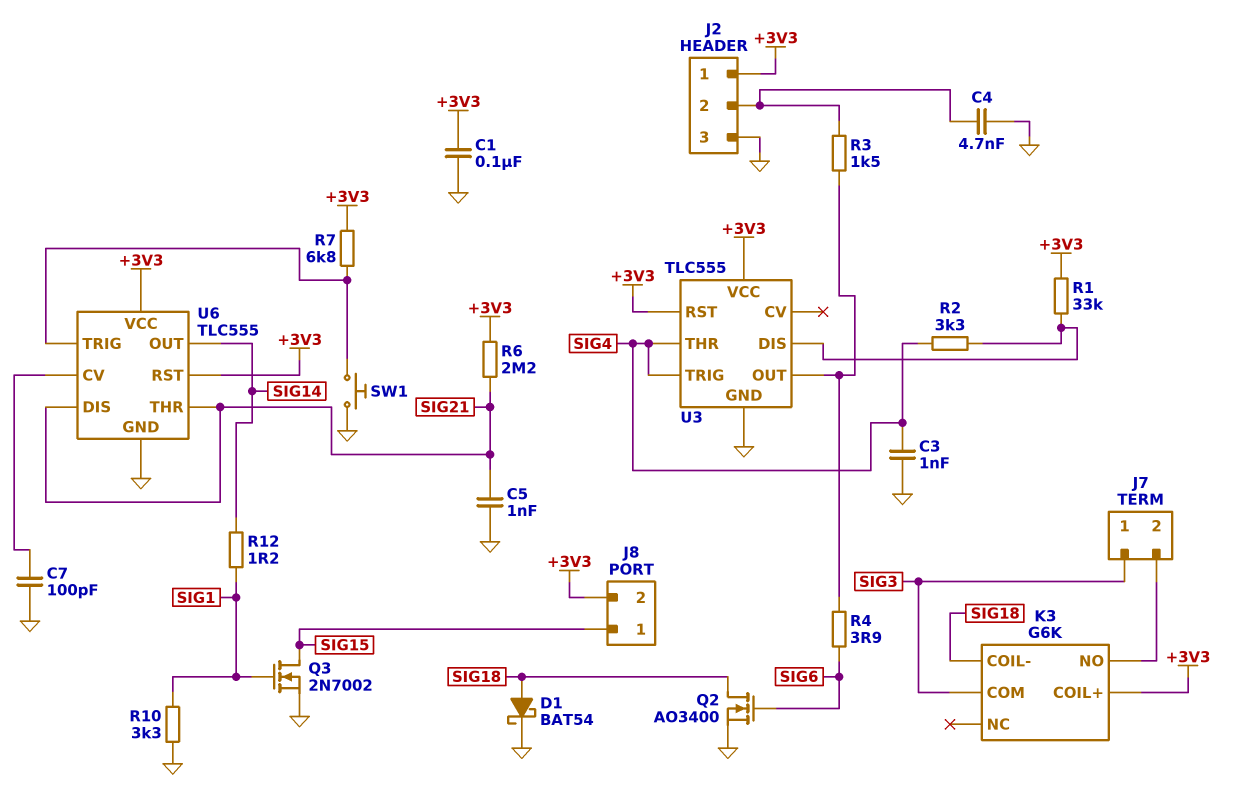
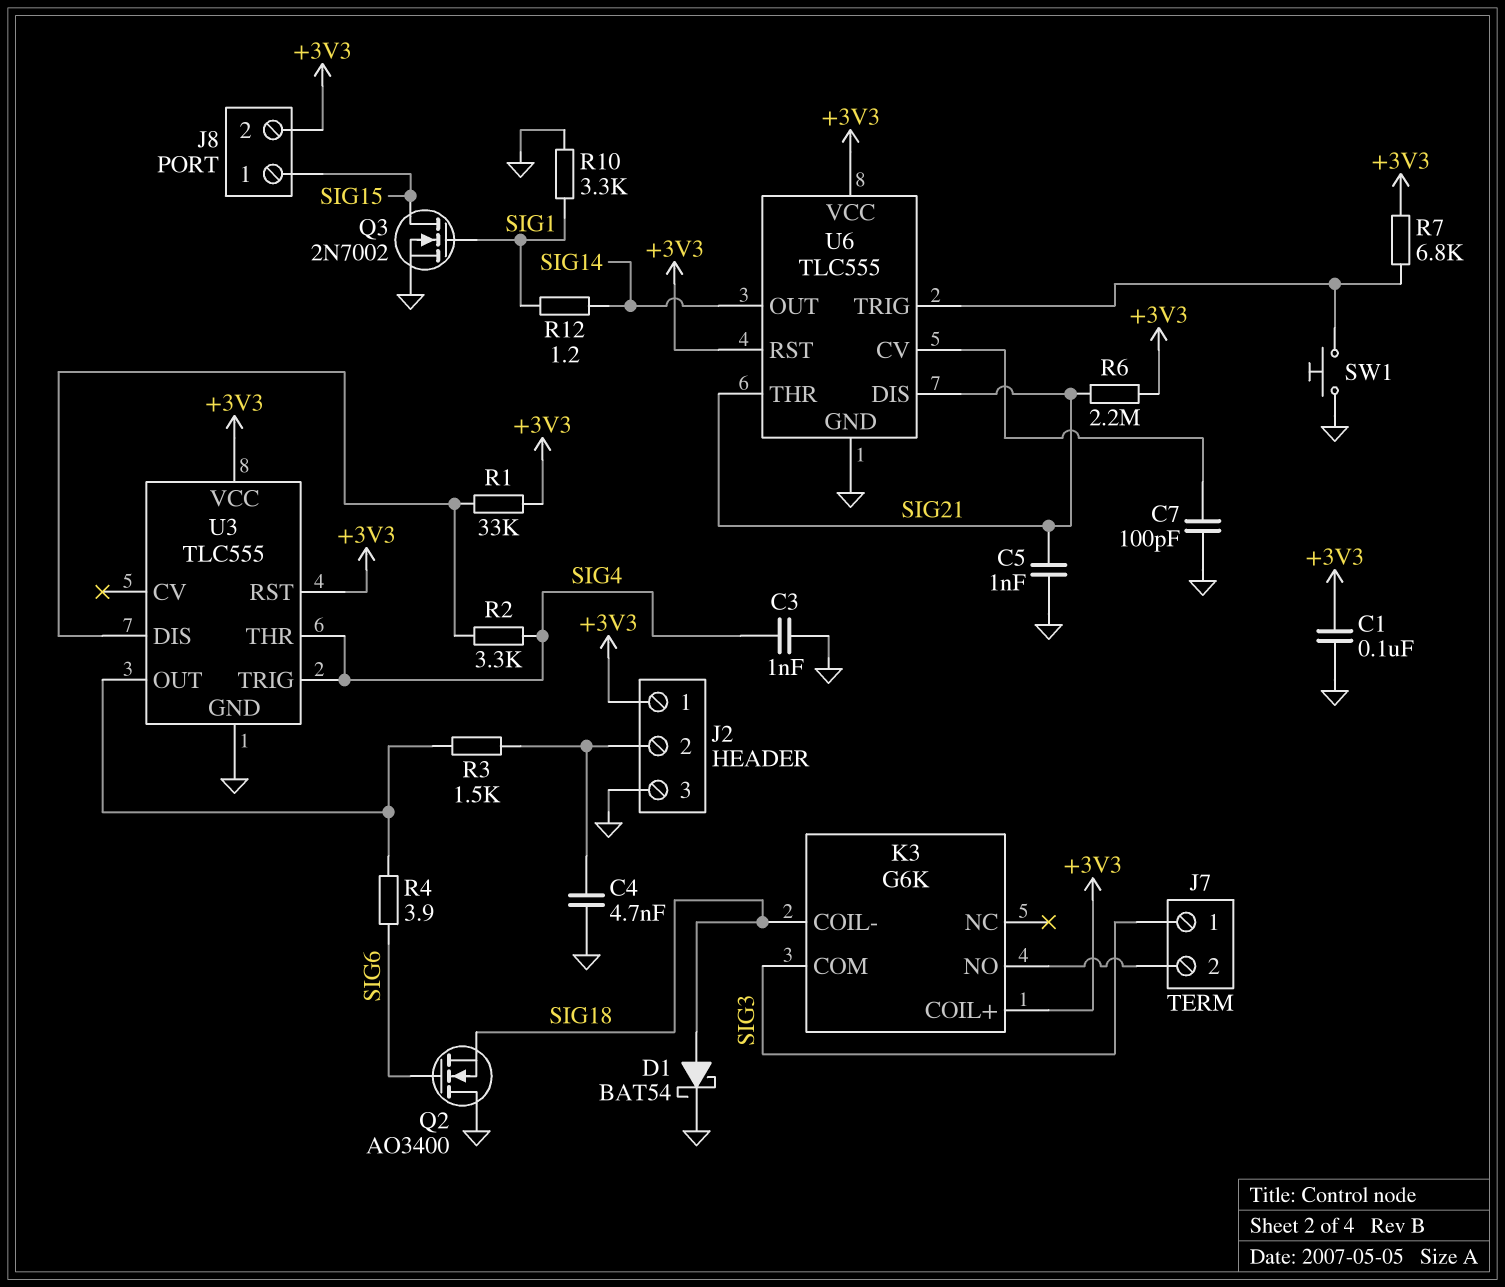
Q2: NMOS AO3400 (G SIG6, D SIG18, S GND) -> NMOS AO3400 (G SIG6, D GND, S SIG18)

